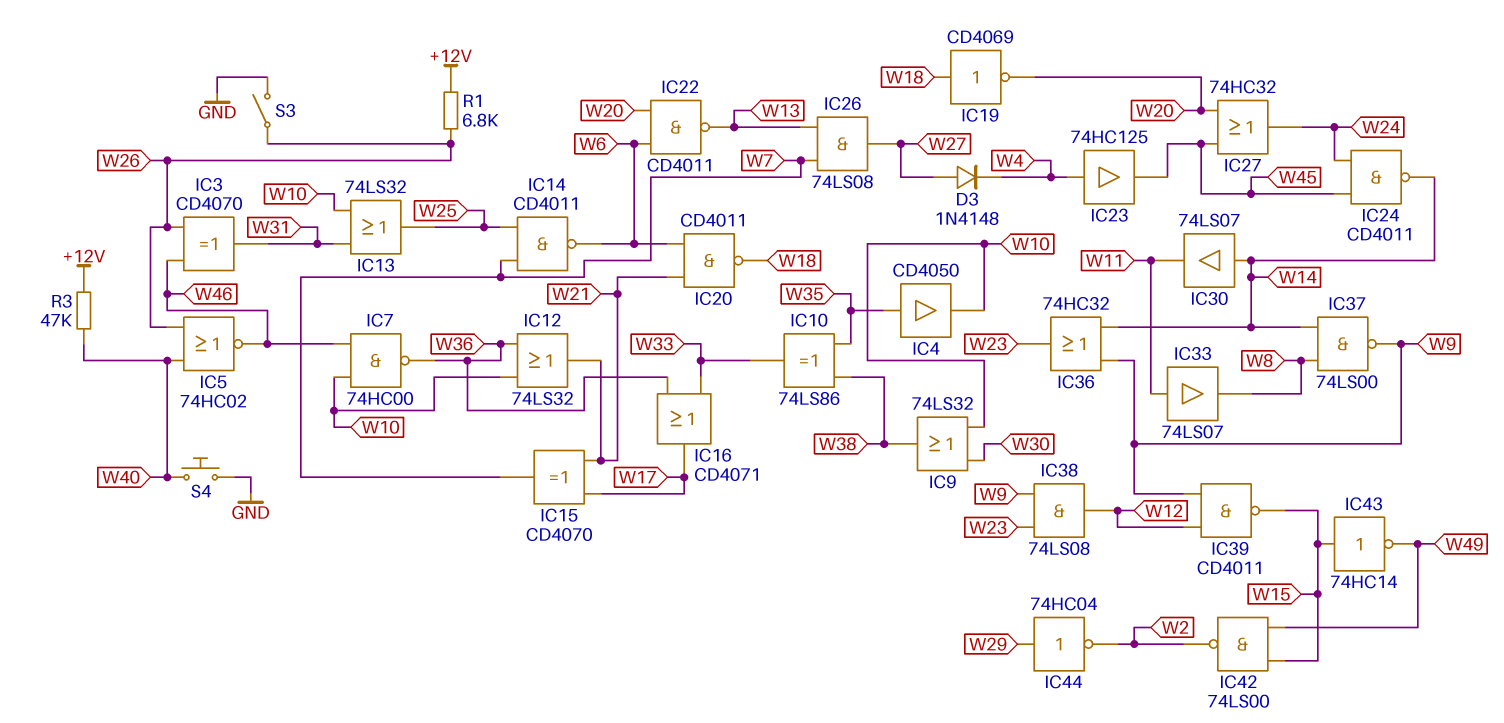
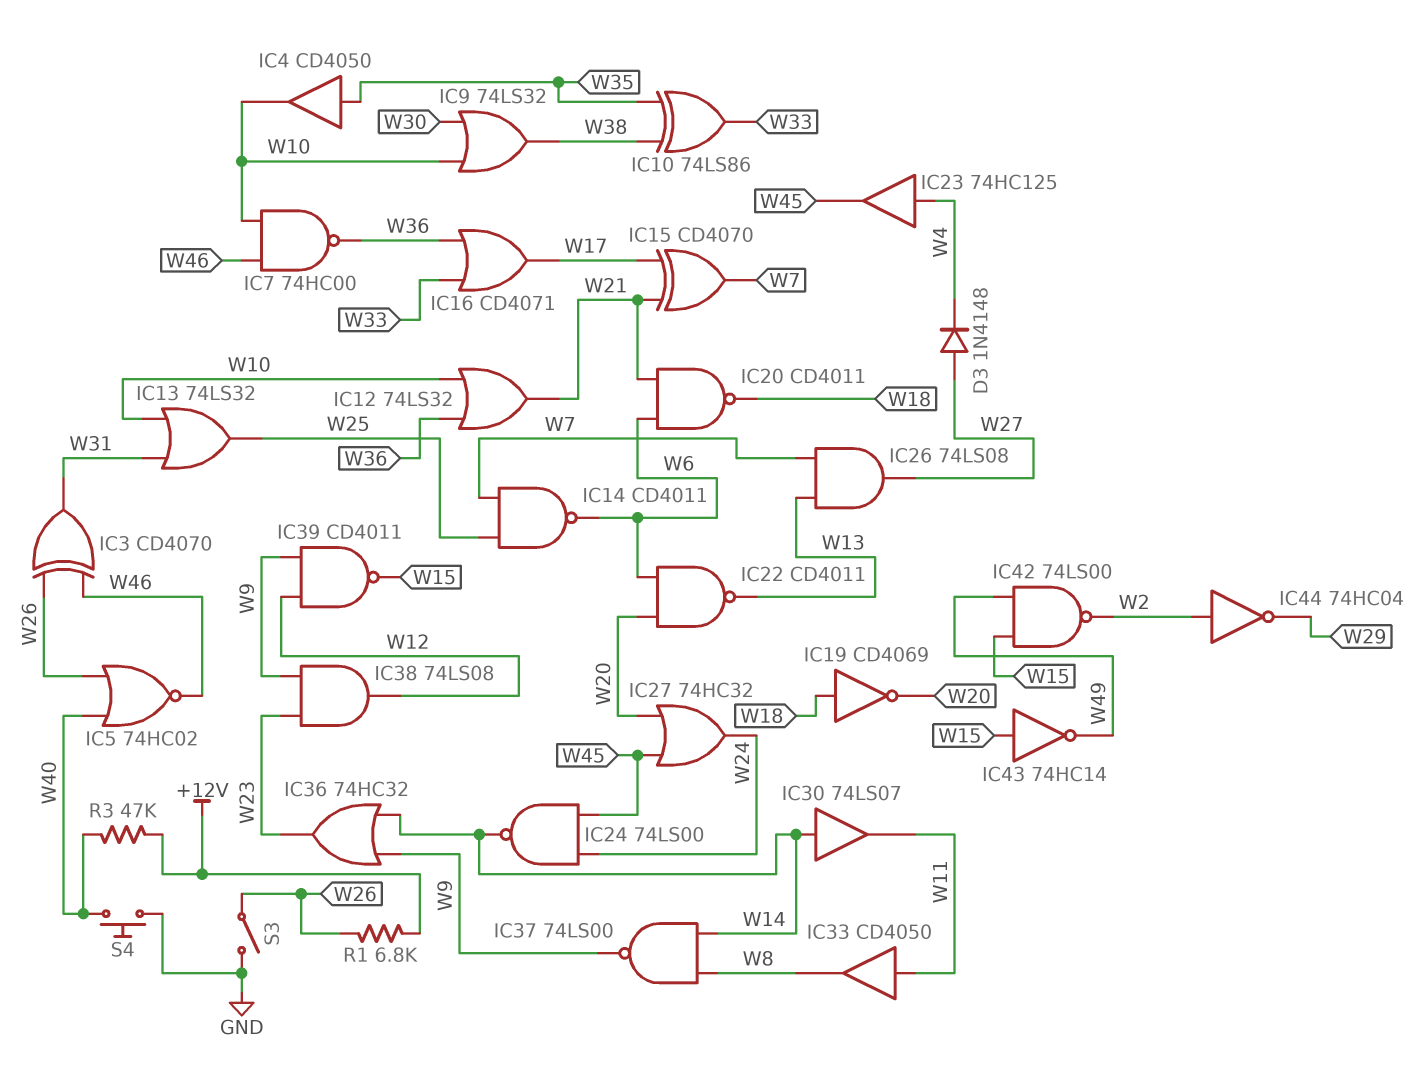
IC24: NAND CD4011 (in W24, in W45, out W14) -> NAND 74LS00 (in W24, in W45, out W14)
IC33: buffer 74LS07 (in W11, out W8) -> buffer CD4050 (in W11, out W8)
IC44: NOT 74HC04 (in W29, out W2) -> NOT 74HC04 (in W2, out W29)

